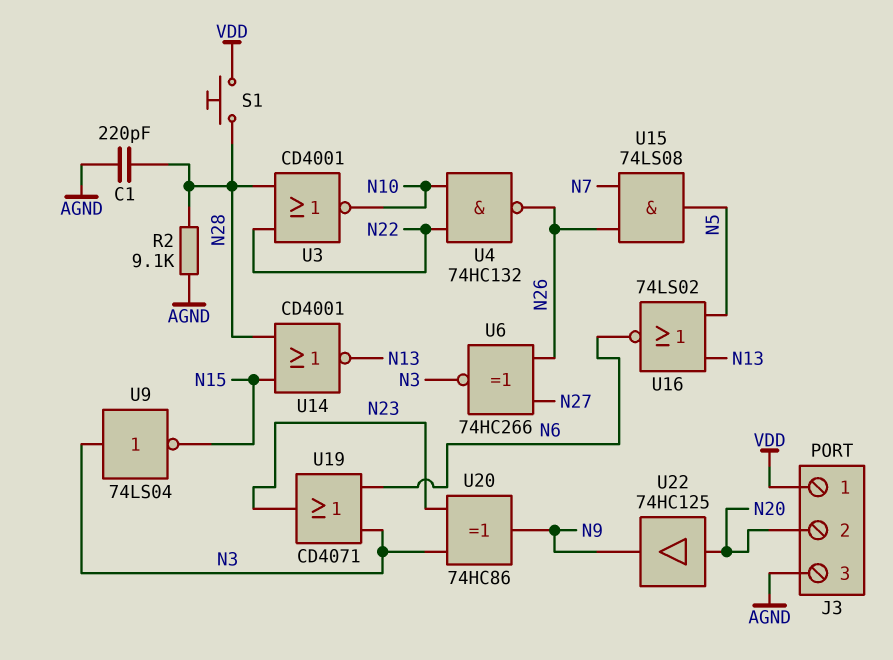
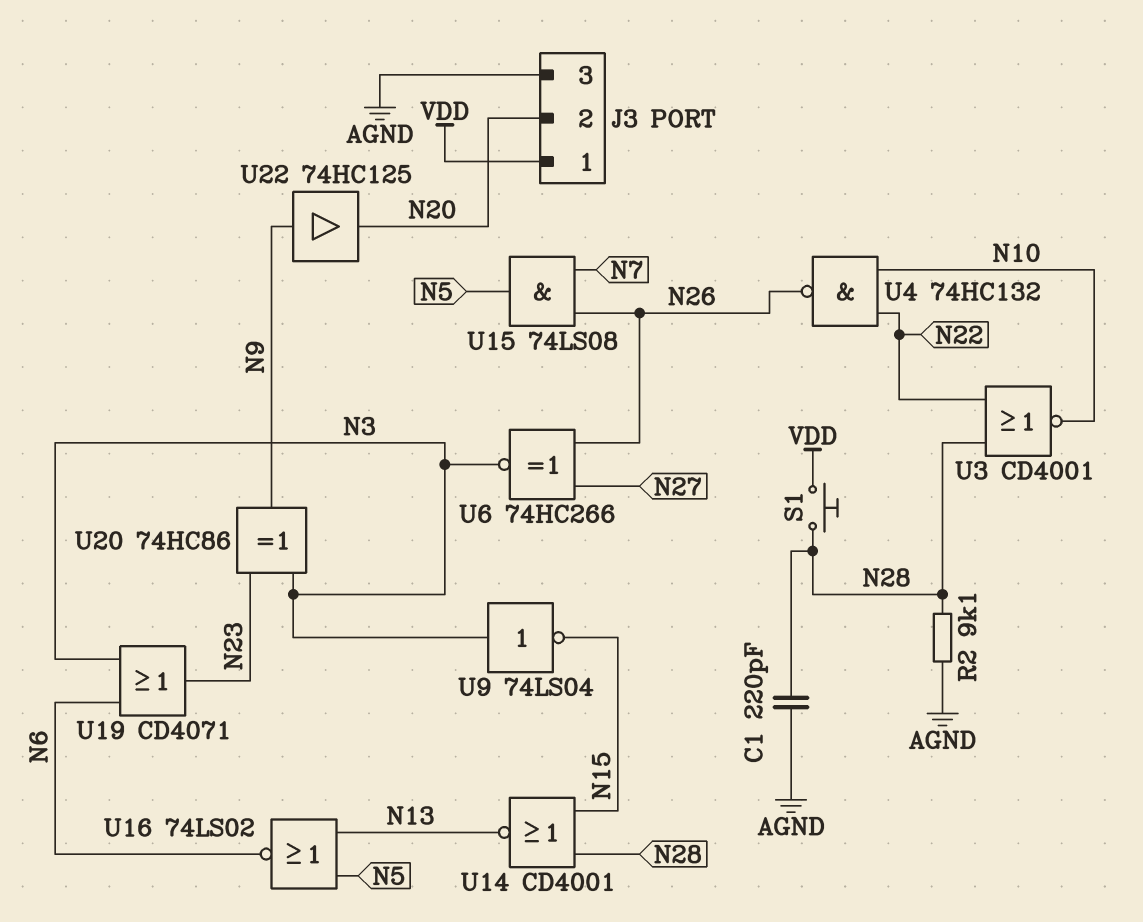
U22: buffer 74HC125 (in N20, out N9) -> buffer 74HC125 (in N9, out N20)

